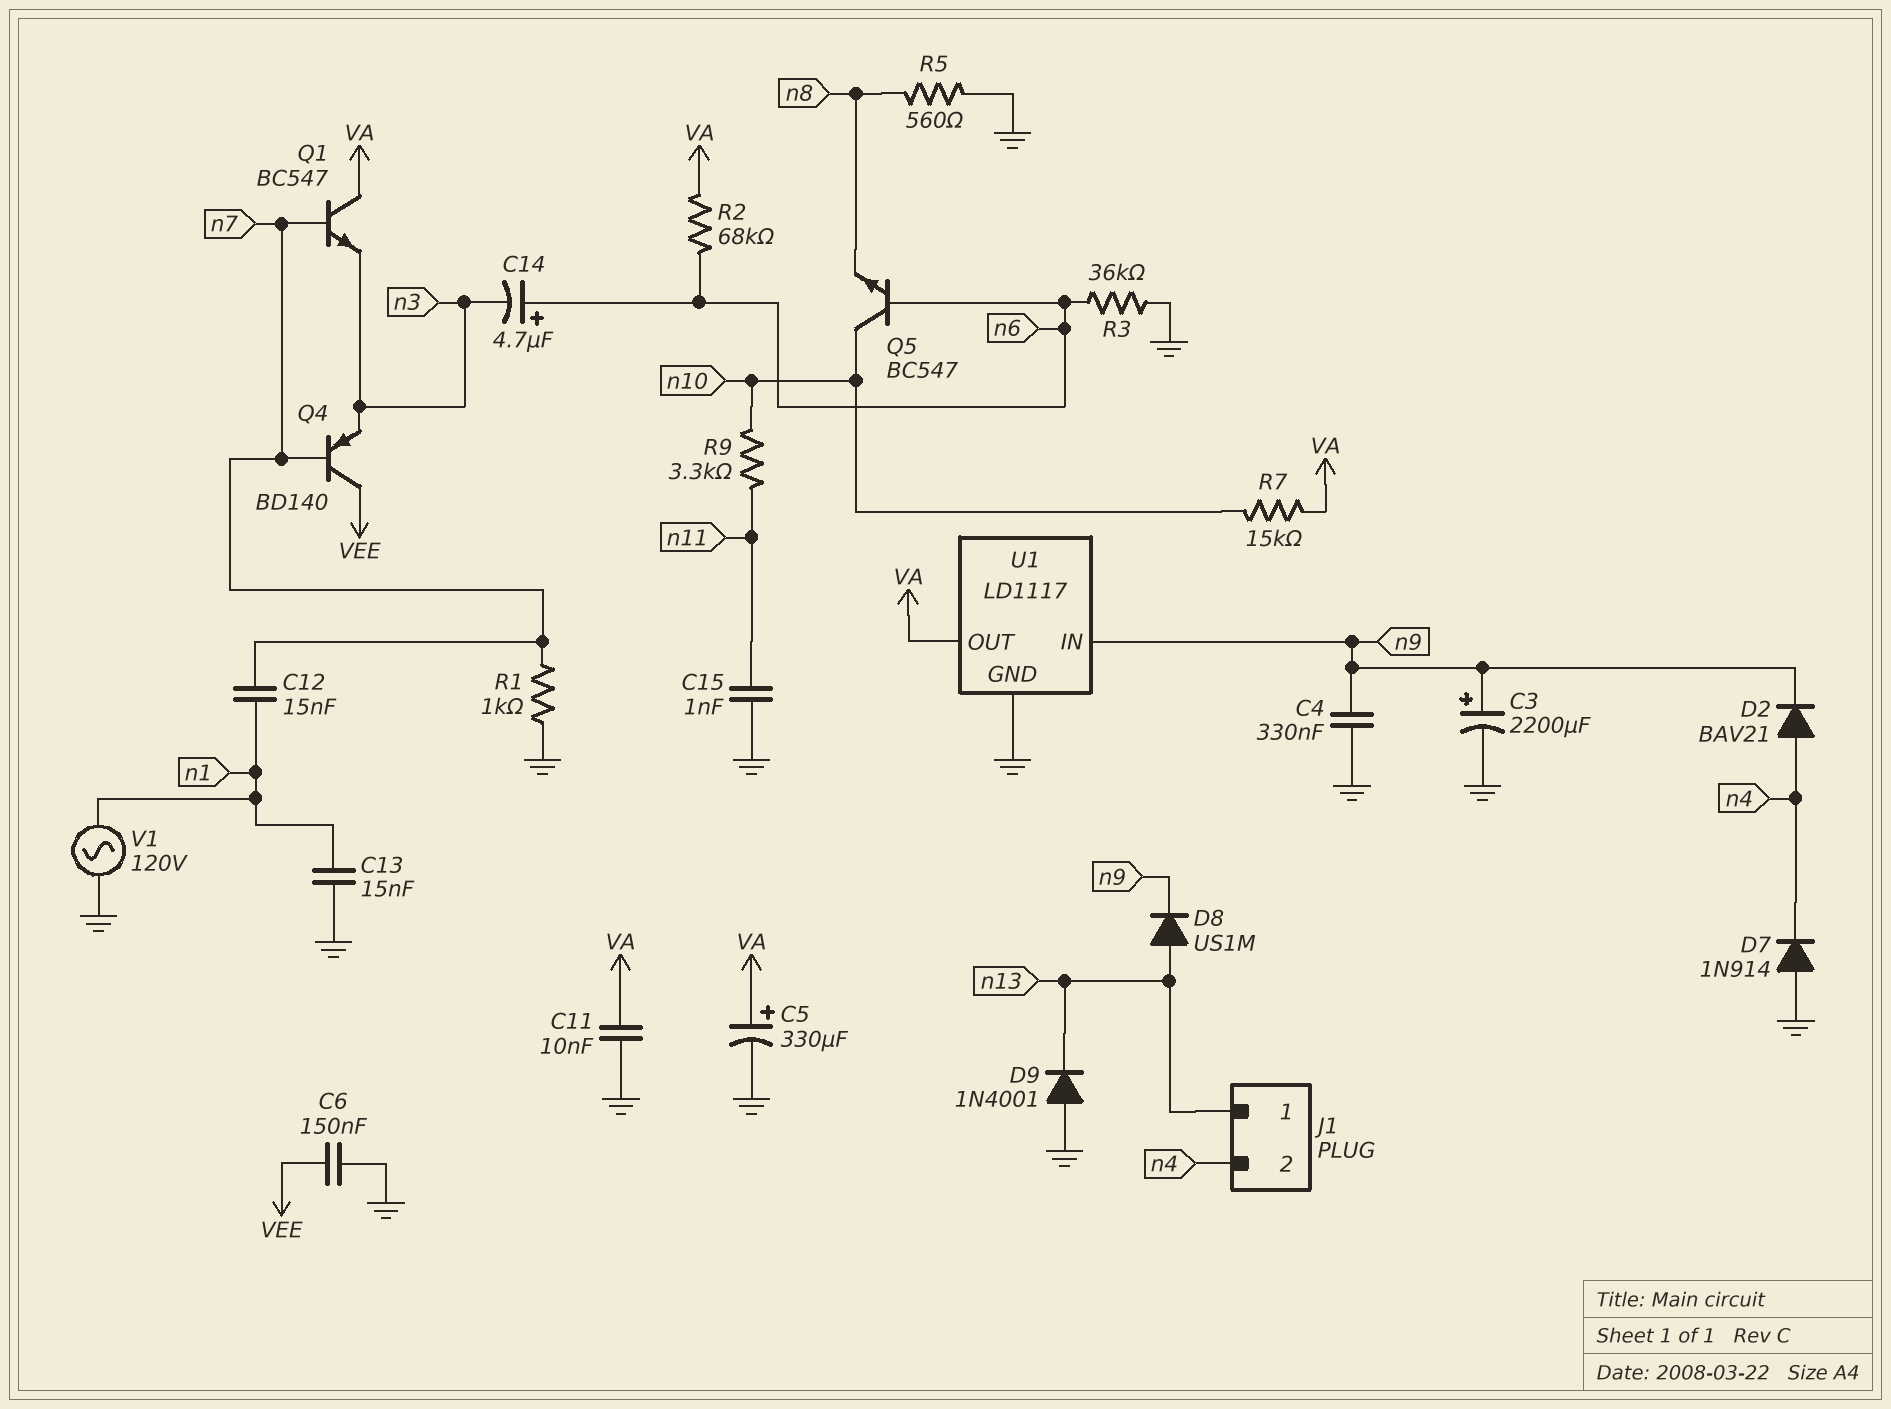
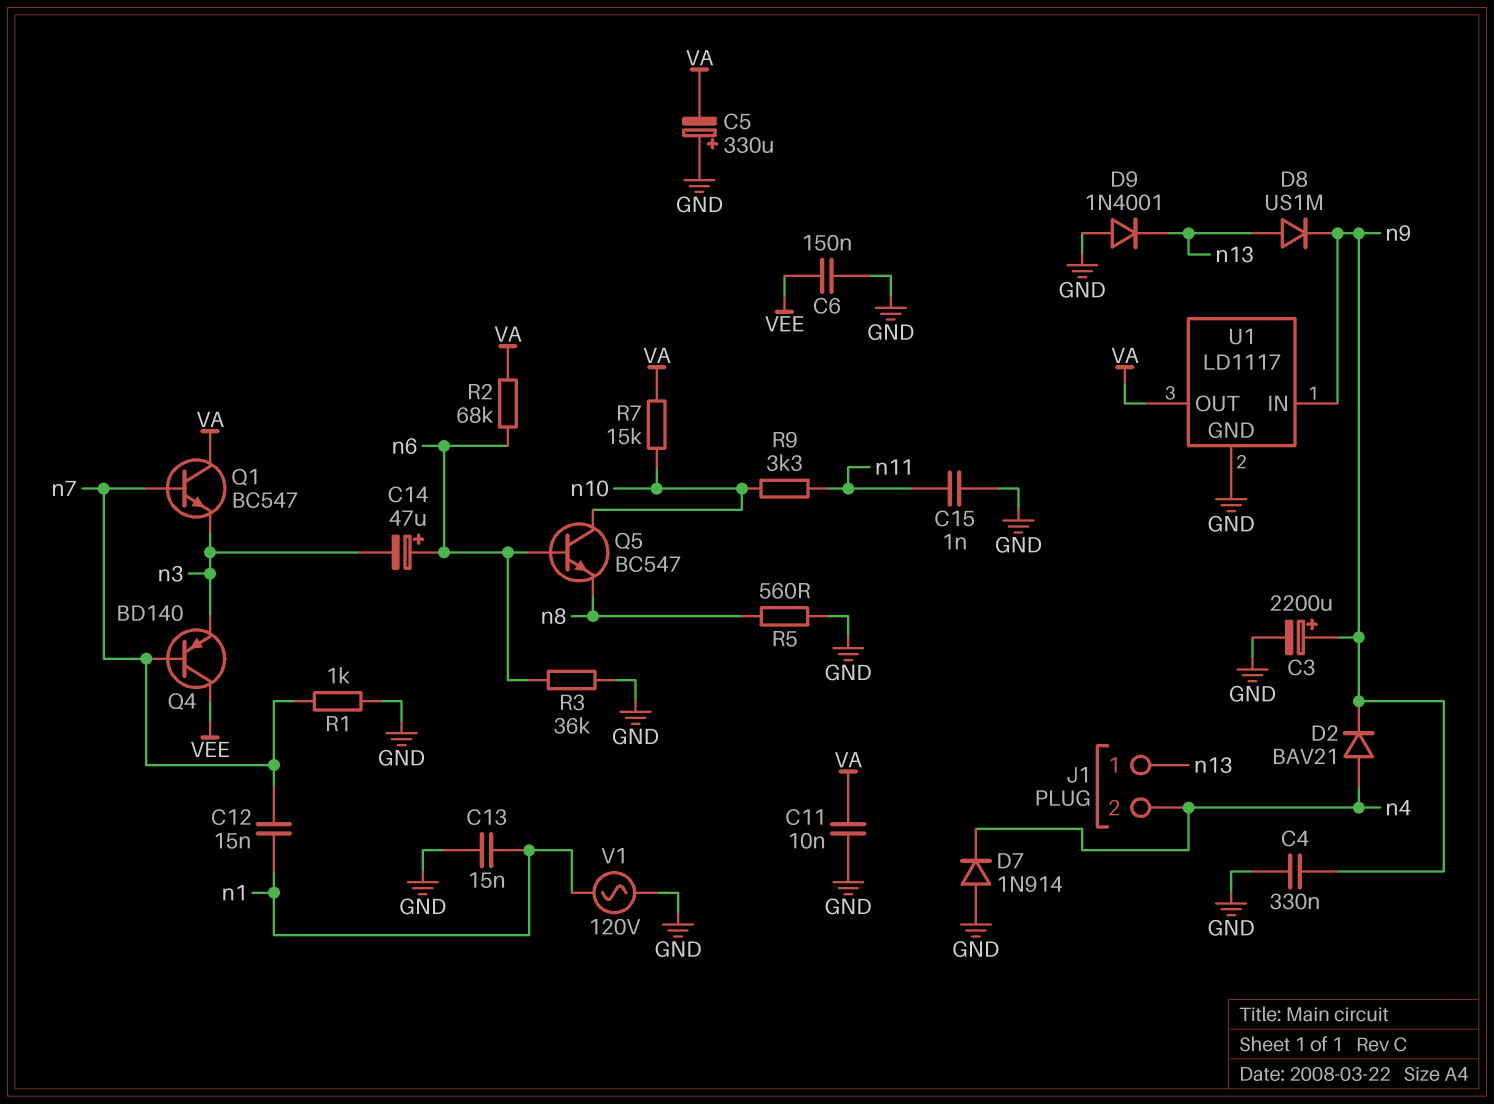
C5: 330uF (plus VA, minus GND) -> 330uF (plus GND, minus VA)
C14: 4.7uF (plus n6, minus n3) -> 47uF (plus n6, minus n3)

